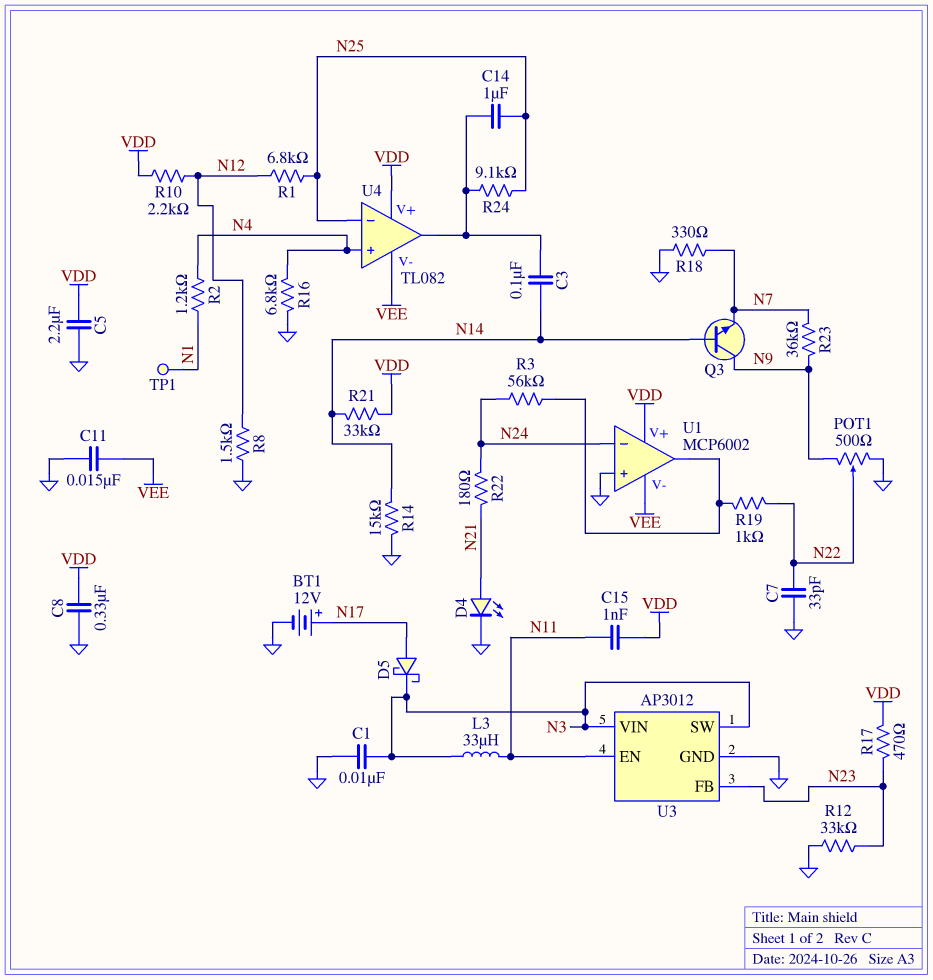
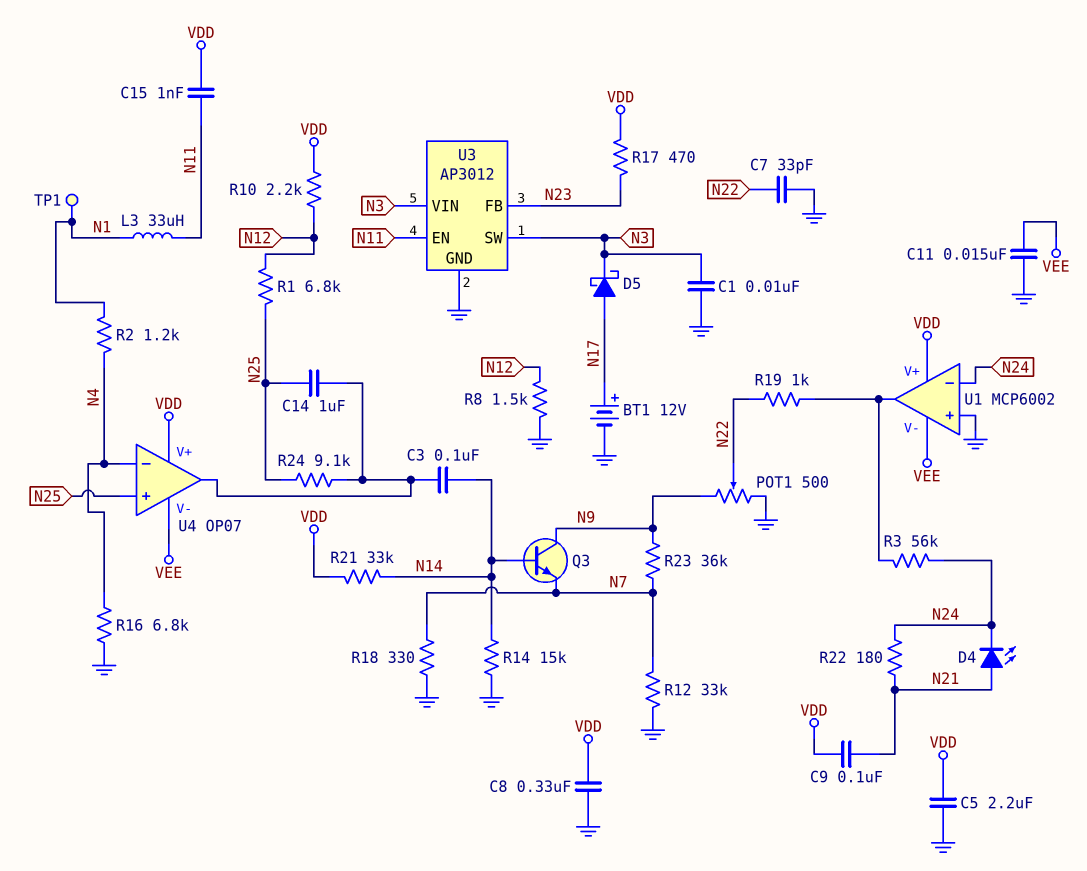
C9: none -> 100nF (N21, VDD)
D4: LED (A N21, K GND) -> LED (A N21, K N24)
L3: 33uH (N3, N11) -> 33uH (N1, N11)
R12: 33k (GND, N23) -> 33k (GND, N7)
U4: TL082 -> OP07
U4 pin in+: N4 -> N25
U4 pin in-: N25 -> N4

